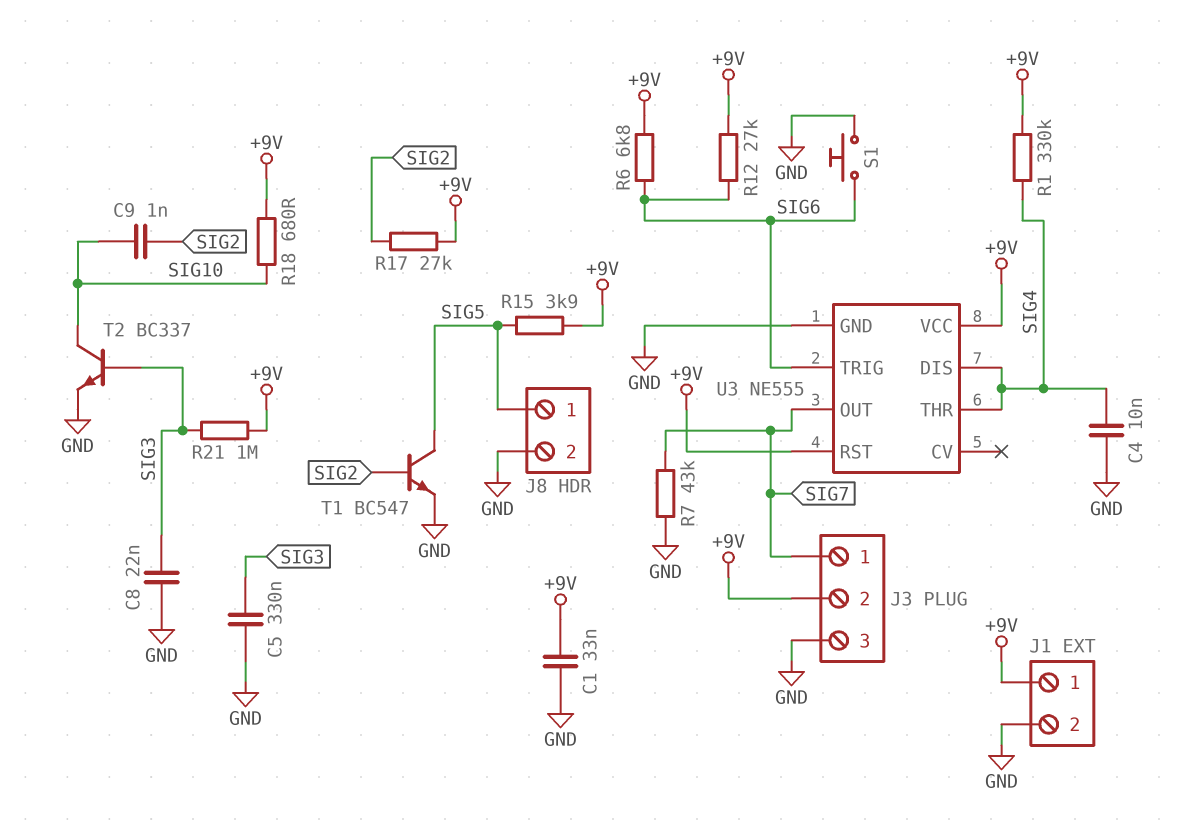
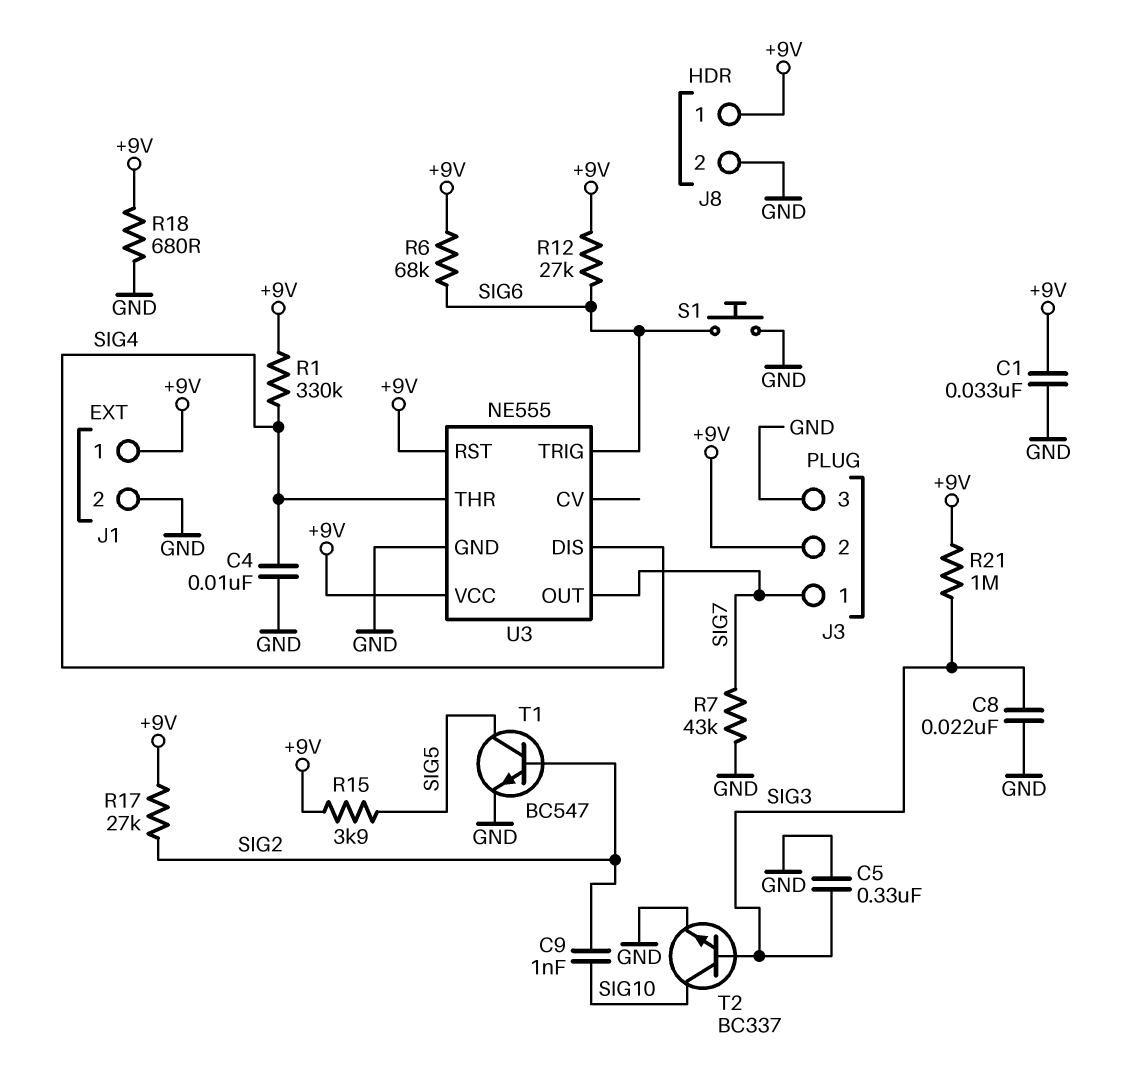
J8 pin 1: SIG5 -> +9V
R6: 6.8k (+9V, SIG6) -> 68k (+9V, SIG6)
R18: 680 (+9V, SIG10) -> 680 (+9V, GND)

